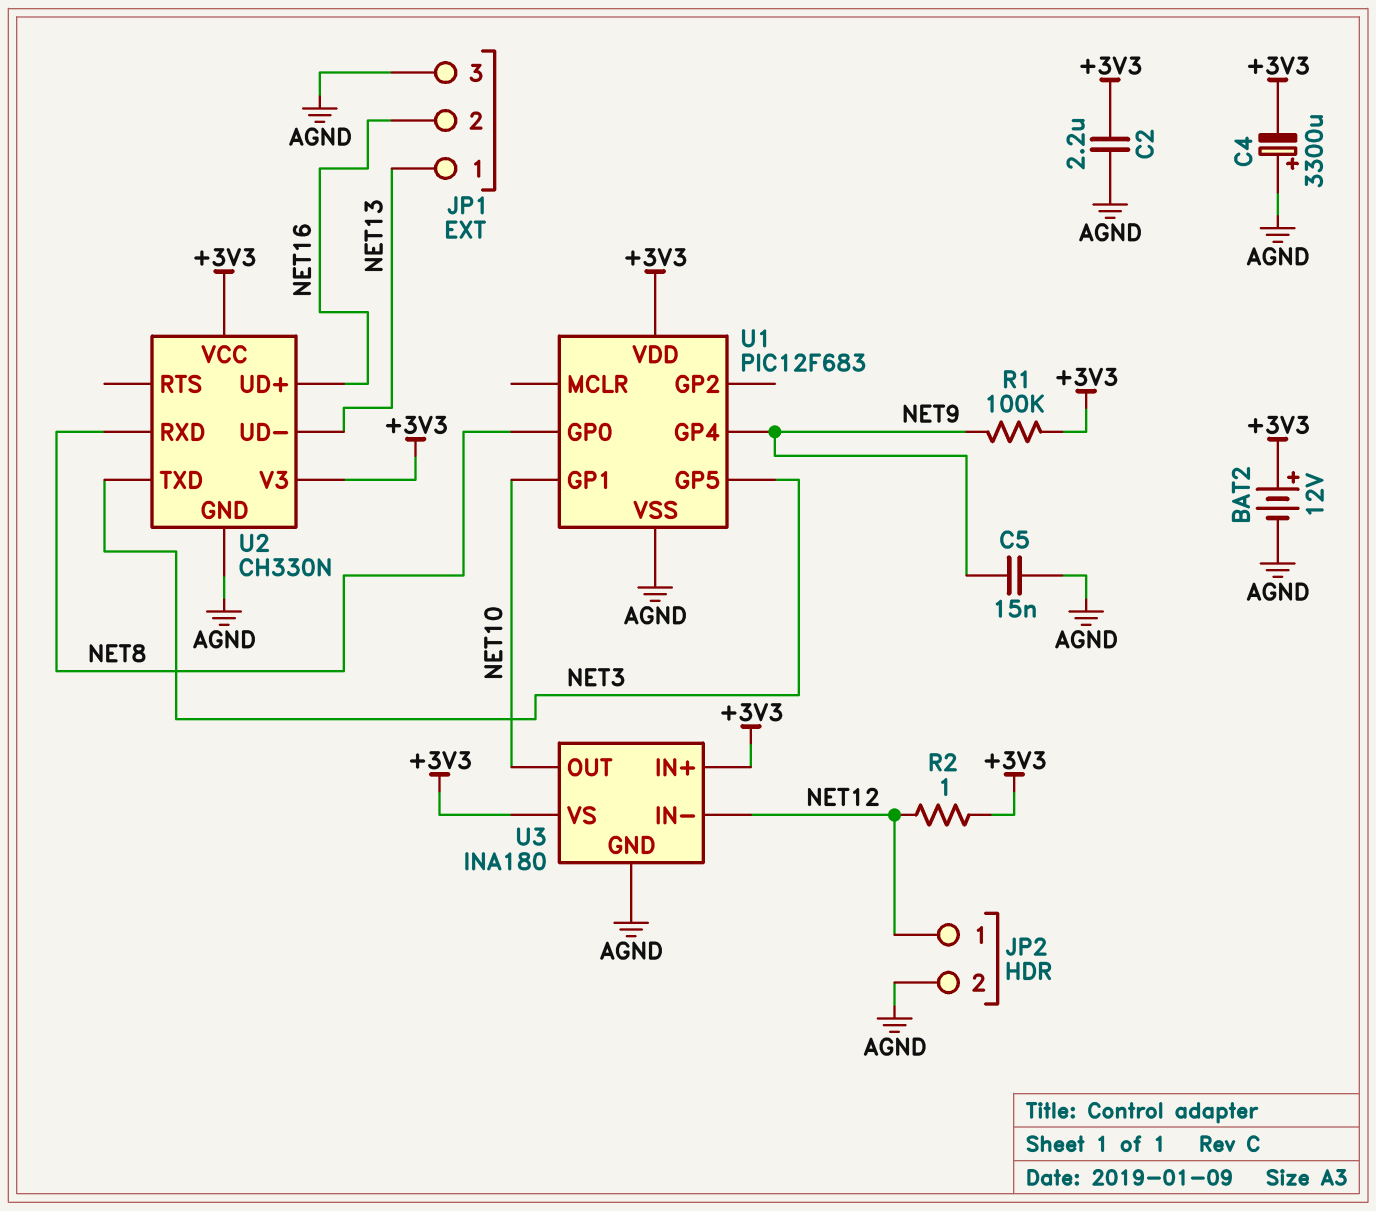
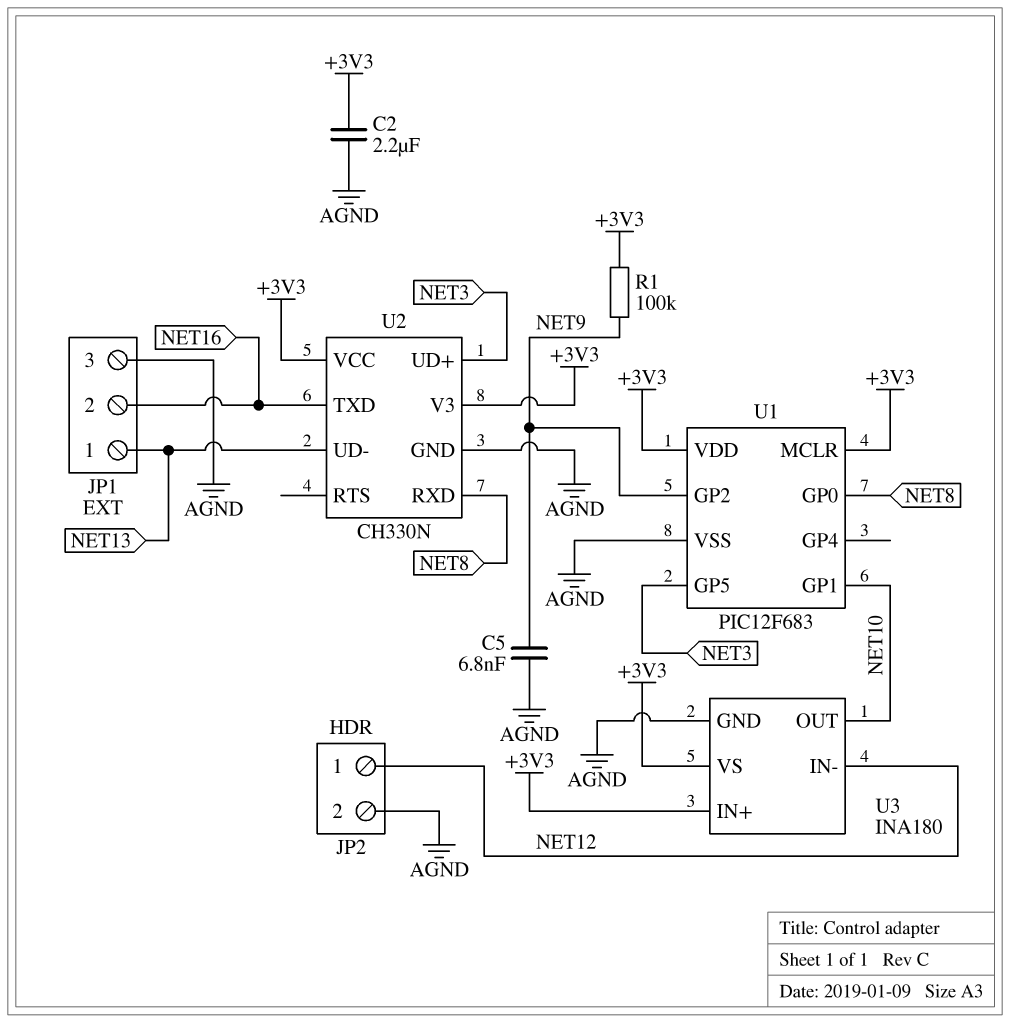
BAT2: 12V (plus +3V3, minus AGND) -> none
C4: 3300uF (plus AGND, minus +3V3) -> none
C5: 15nF (AGND, NET9) -> 6.8nF (AGND, NET9)
R2: 1 (+3V3, NET12) -> none
U1 pin GP2: none -> NET9
U1 pin GP4: NET9 -> none
U1 pin MCLR: none -> +3V3
U2 pin TXD: NET3 -> NET16
U2 pin UD+: NET16 -> NET3

